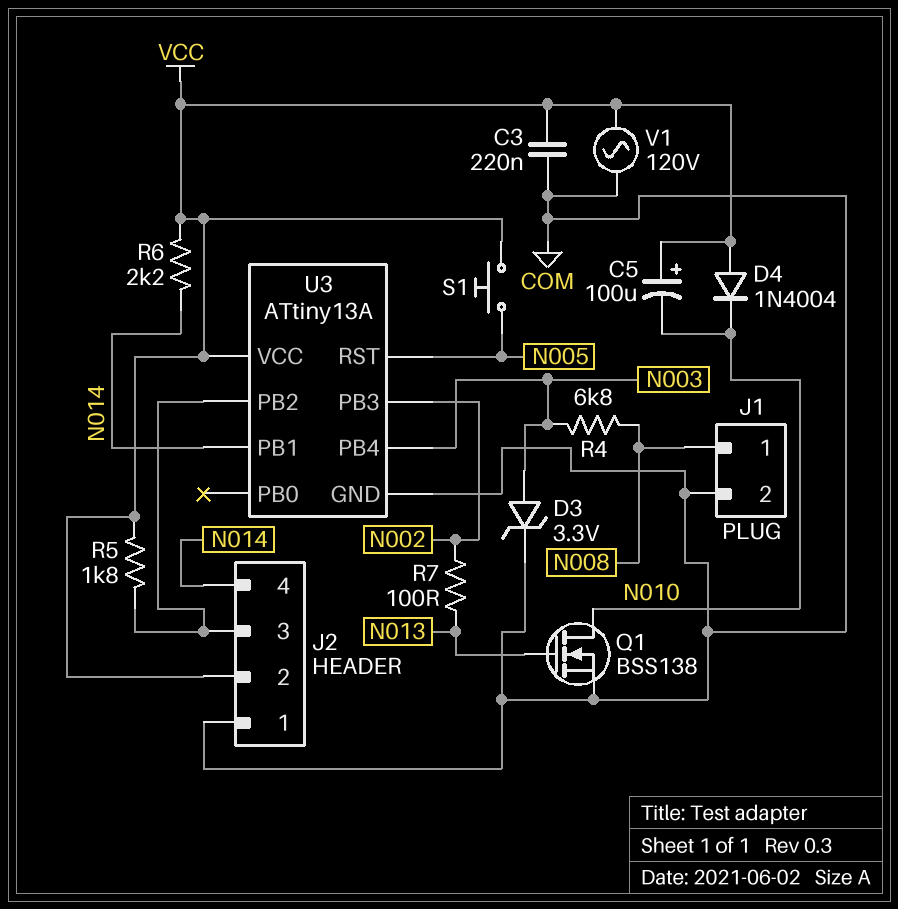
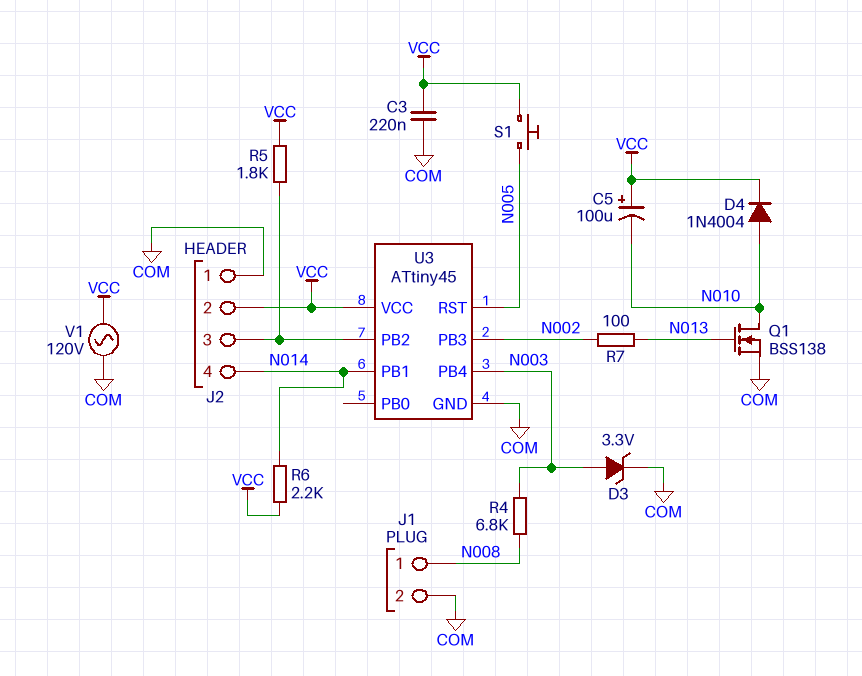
D4: diode 1N4004 (A VCC, K N010) -> diode 1N4004 (A N010, K VCC)
U3: ATtiny13A -> ATtiny45

